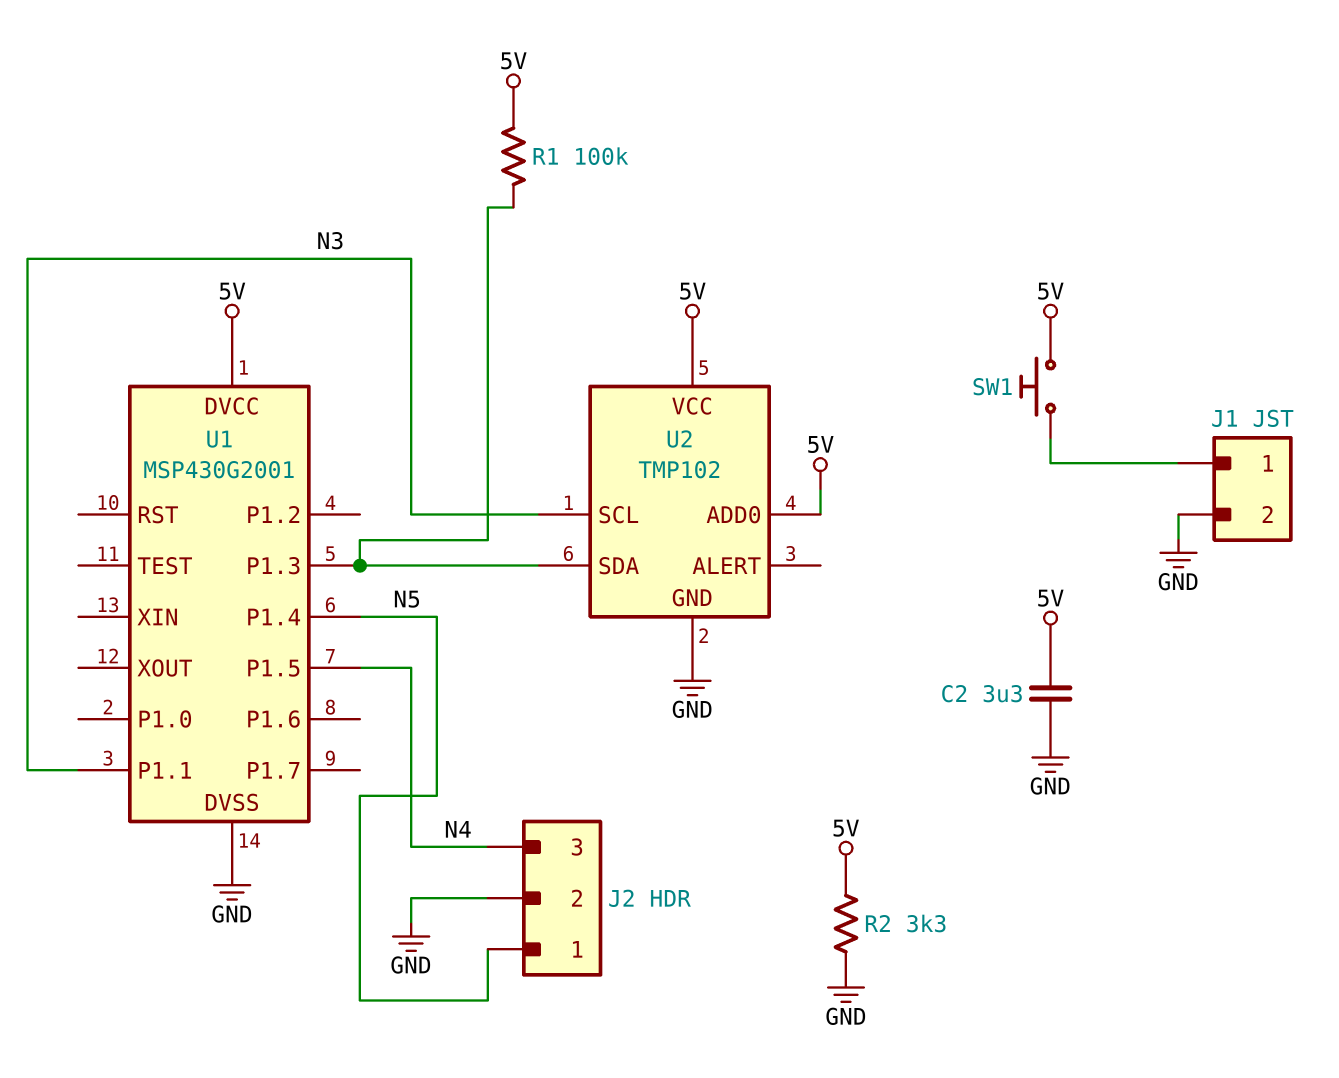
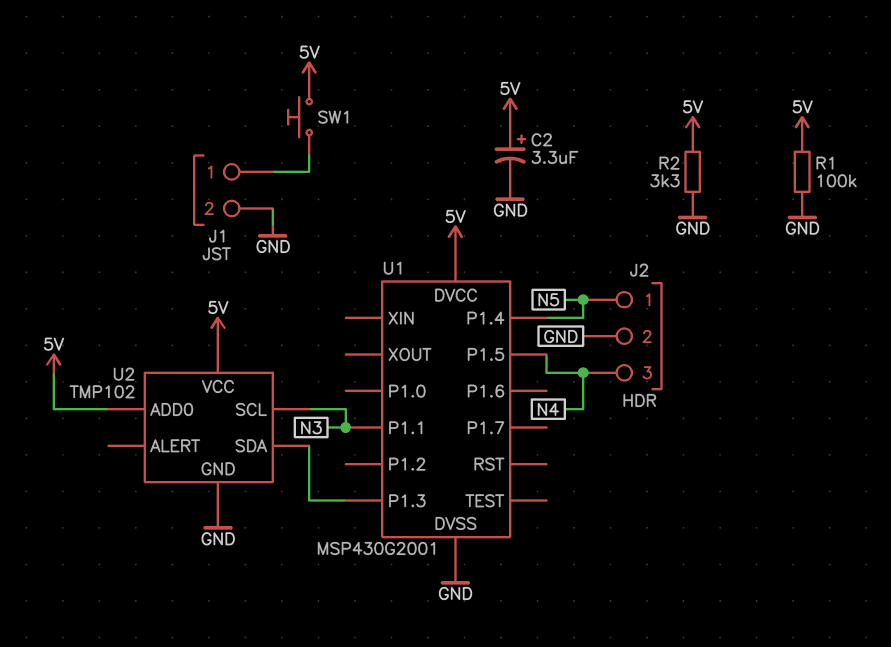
C2: 3.3uF (5V, GND) -> 3.3uF (plus 5V, minus GND)
R1: 100k (5V, U1/P1.3) -> 100k (5V, GND)

